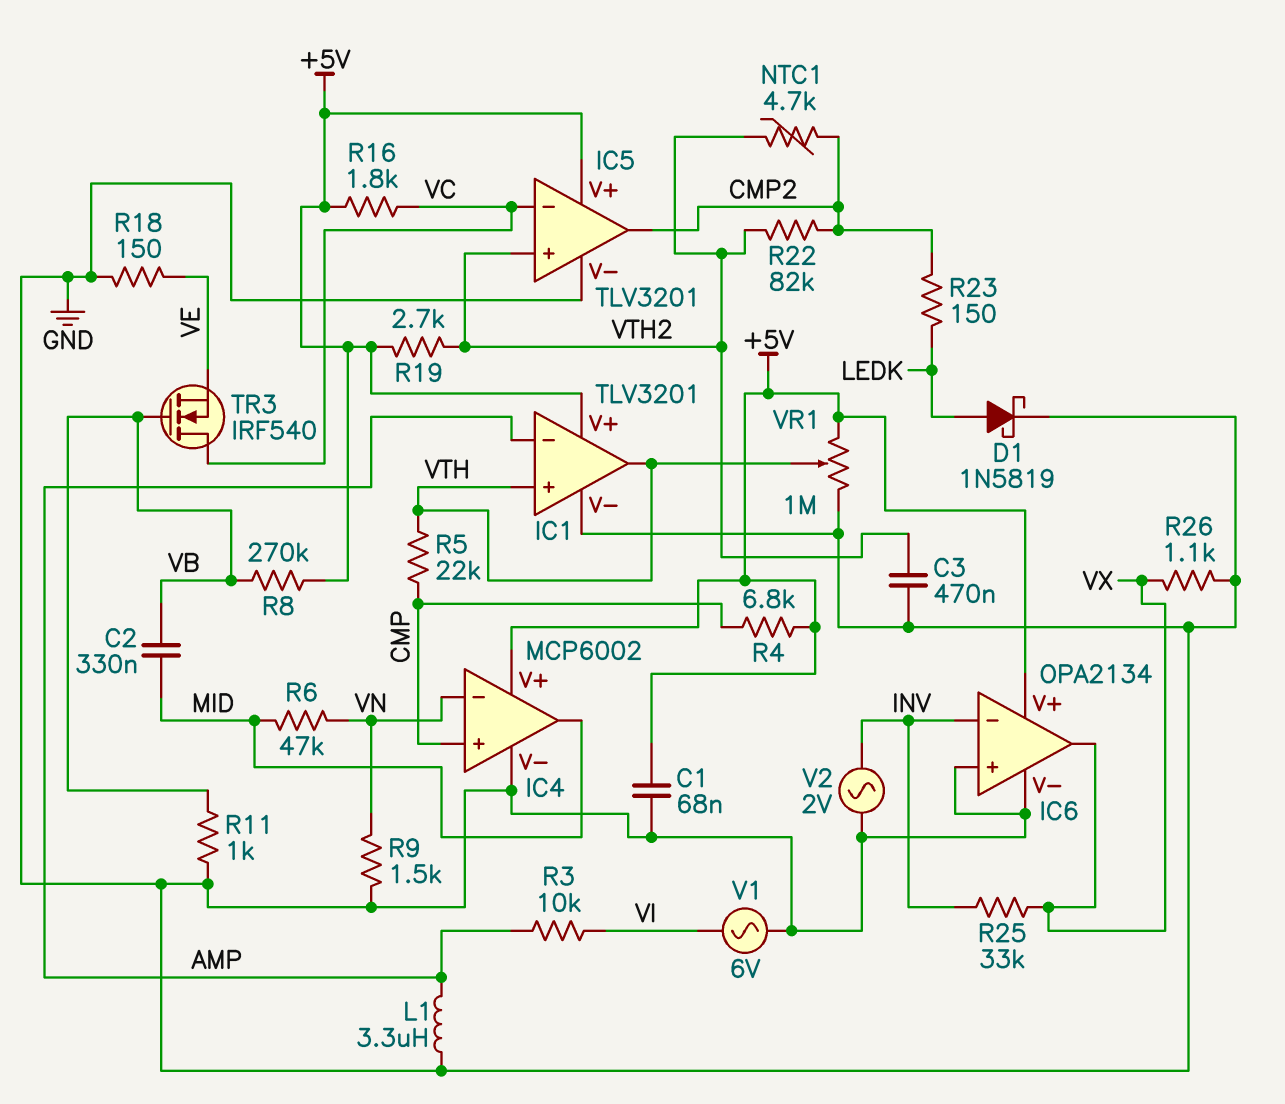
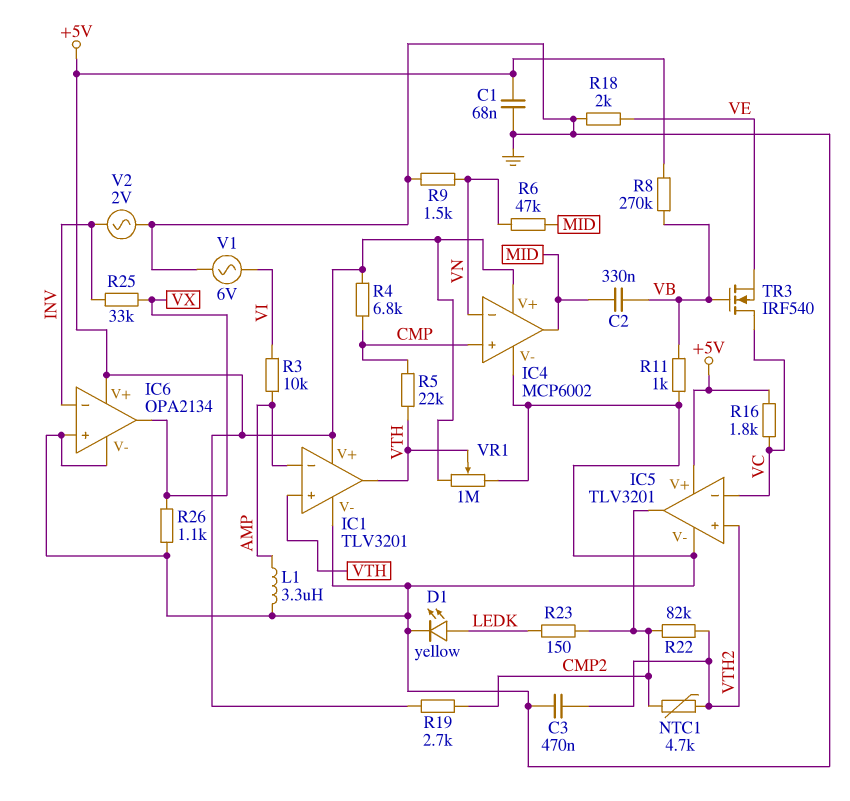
D1: schottky 1N5819 (A LEDK, K GND) -> LED yellow (A LEDK, K GND)
R18: 150 (GND, VE) -> 2k (GND, VE)
R19: 2.7k (+5V, VTH2) -> 2.7k (+5V, CMP2)

